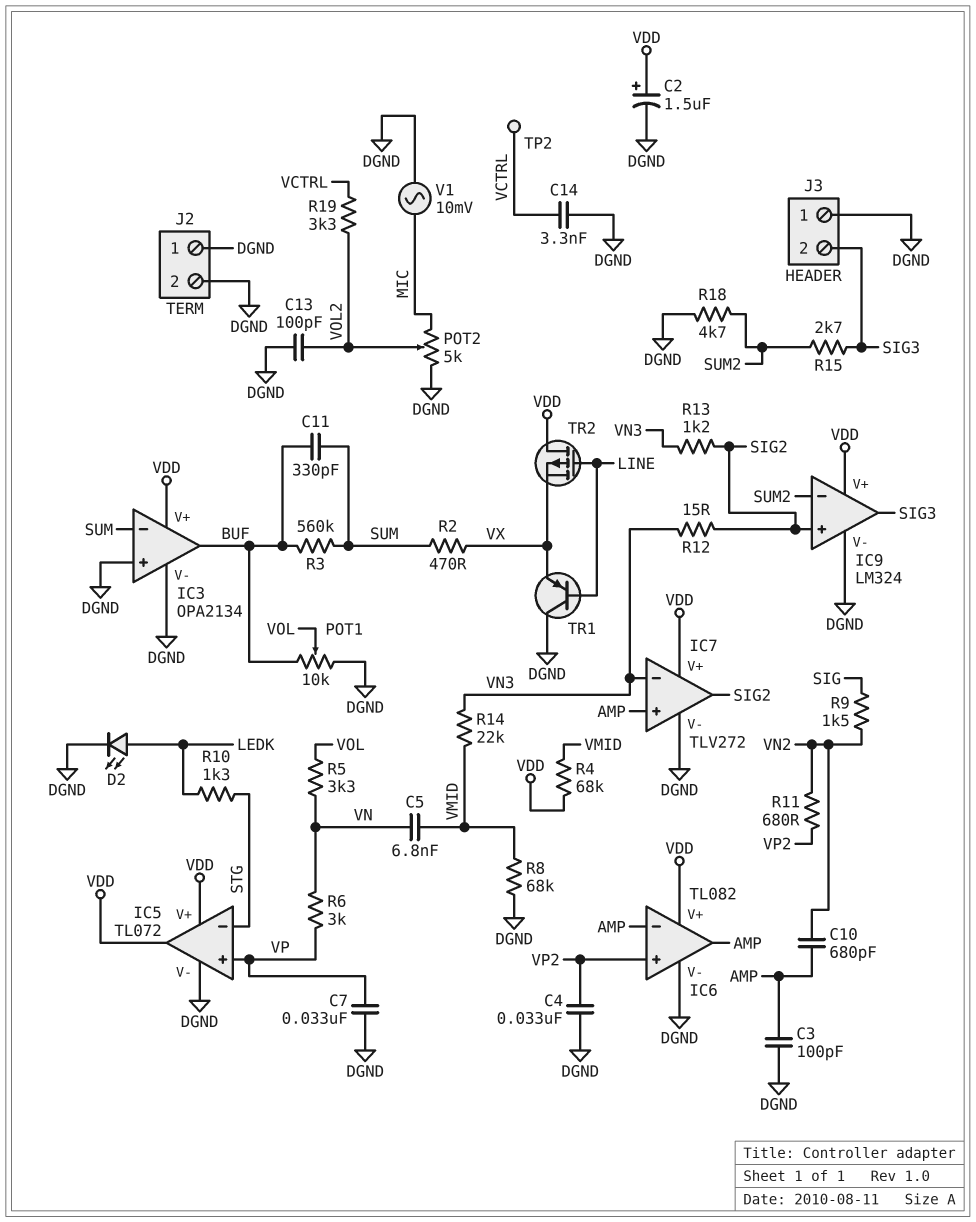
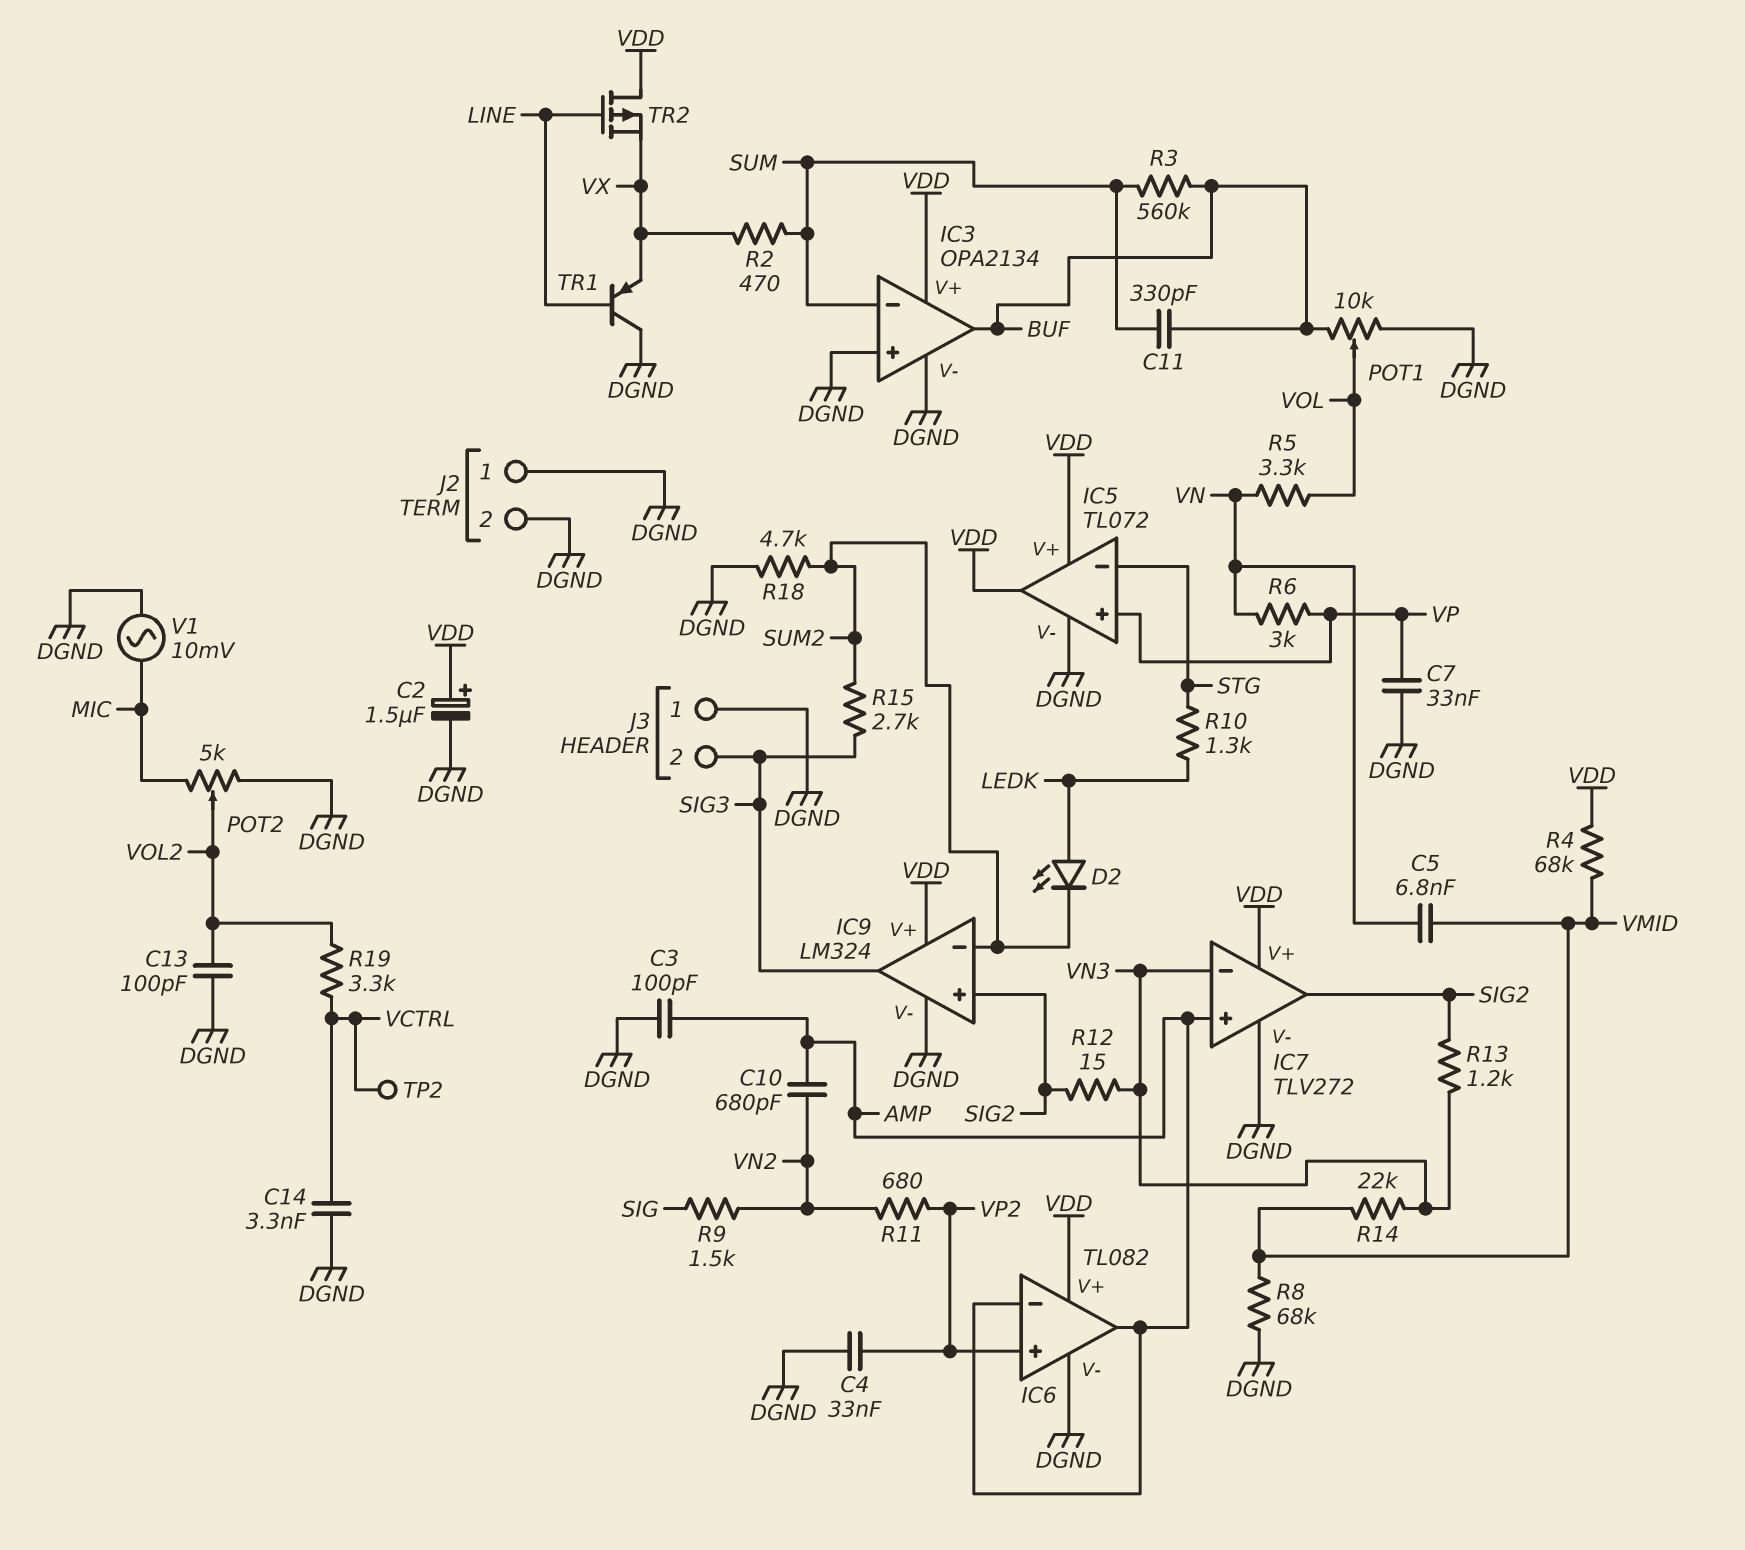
D2: LED (A LEDK, K DGND) -> LED (A LEDK, K SUM2)

